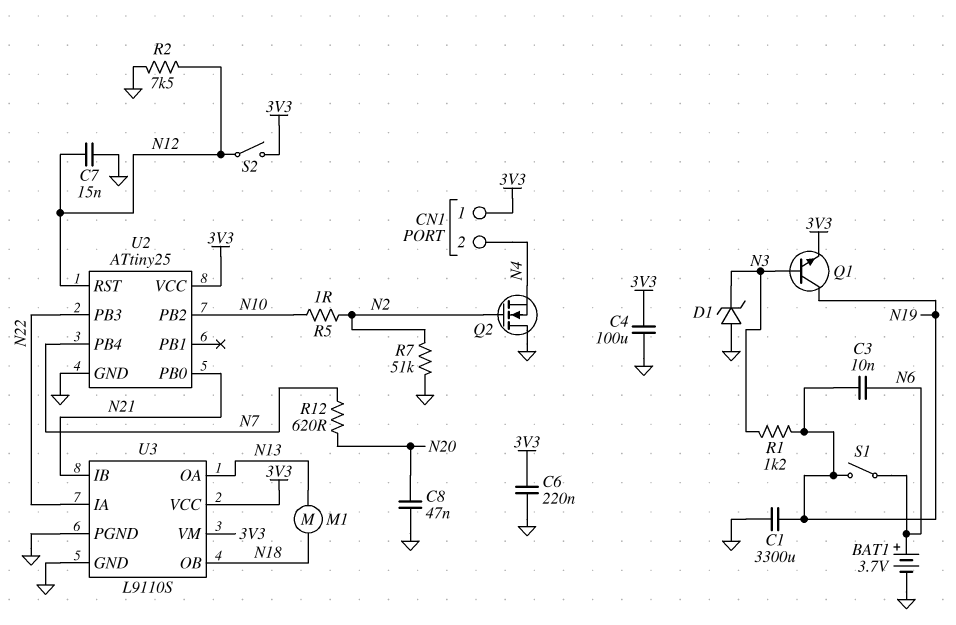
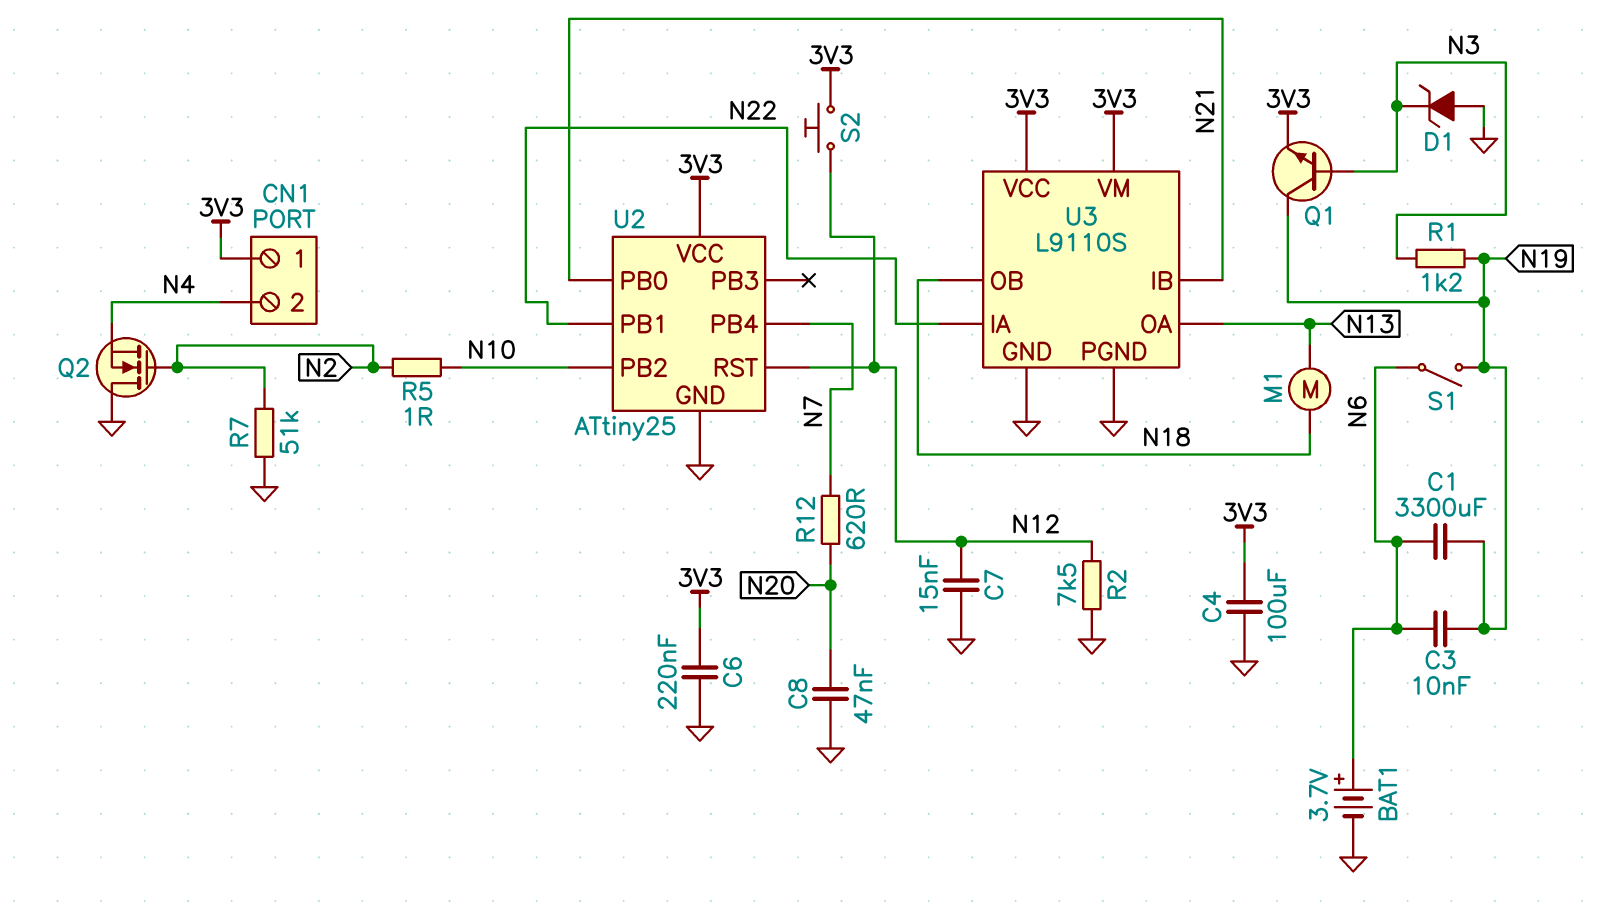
C1: 3300uF (GND, N19) -> 3300uF (N6, N19)
S2: switch (3V3, N12) -> button (3V3, N12)
U2 pin PB1: none -> N22
U2 pin PB3: N22 -> none

